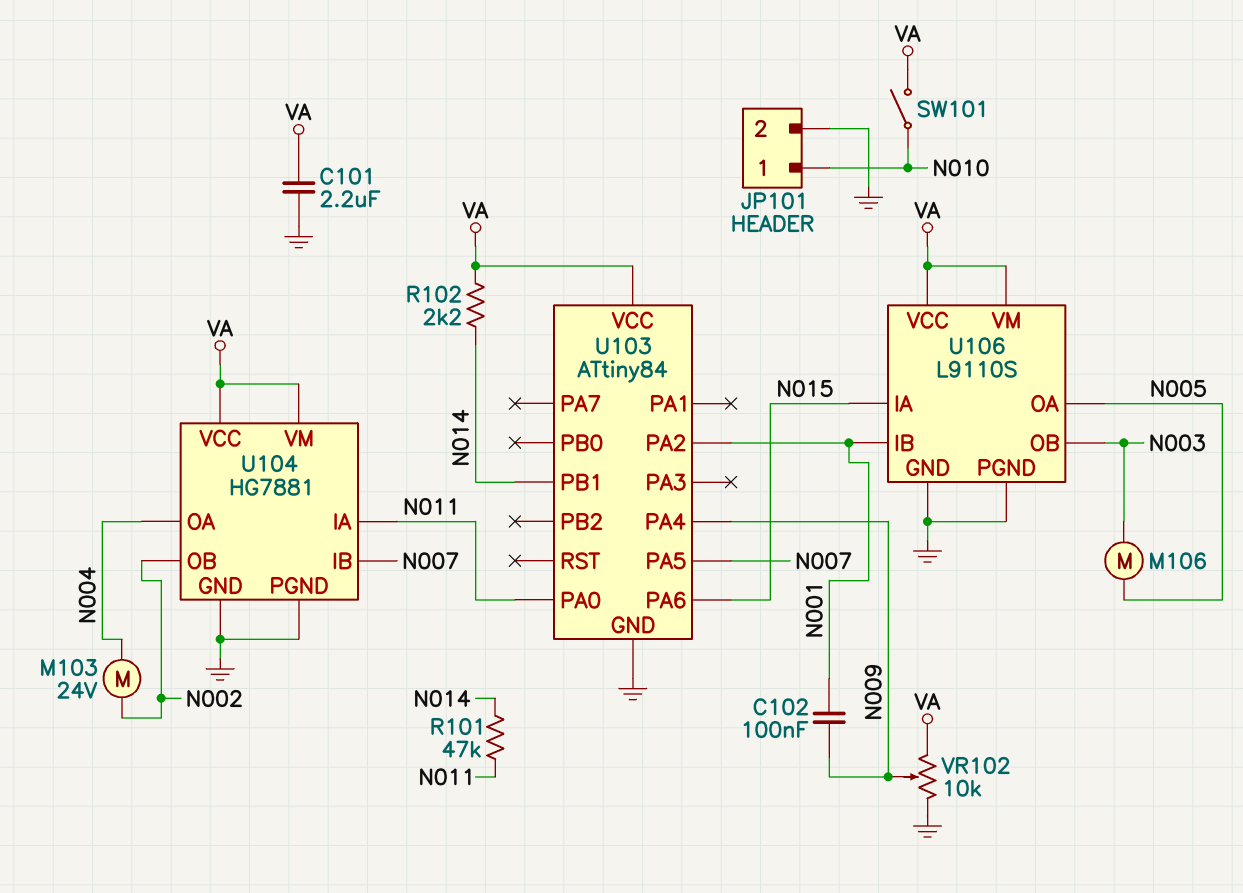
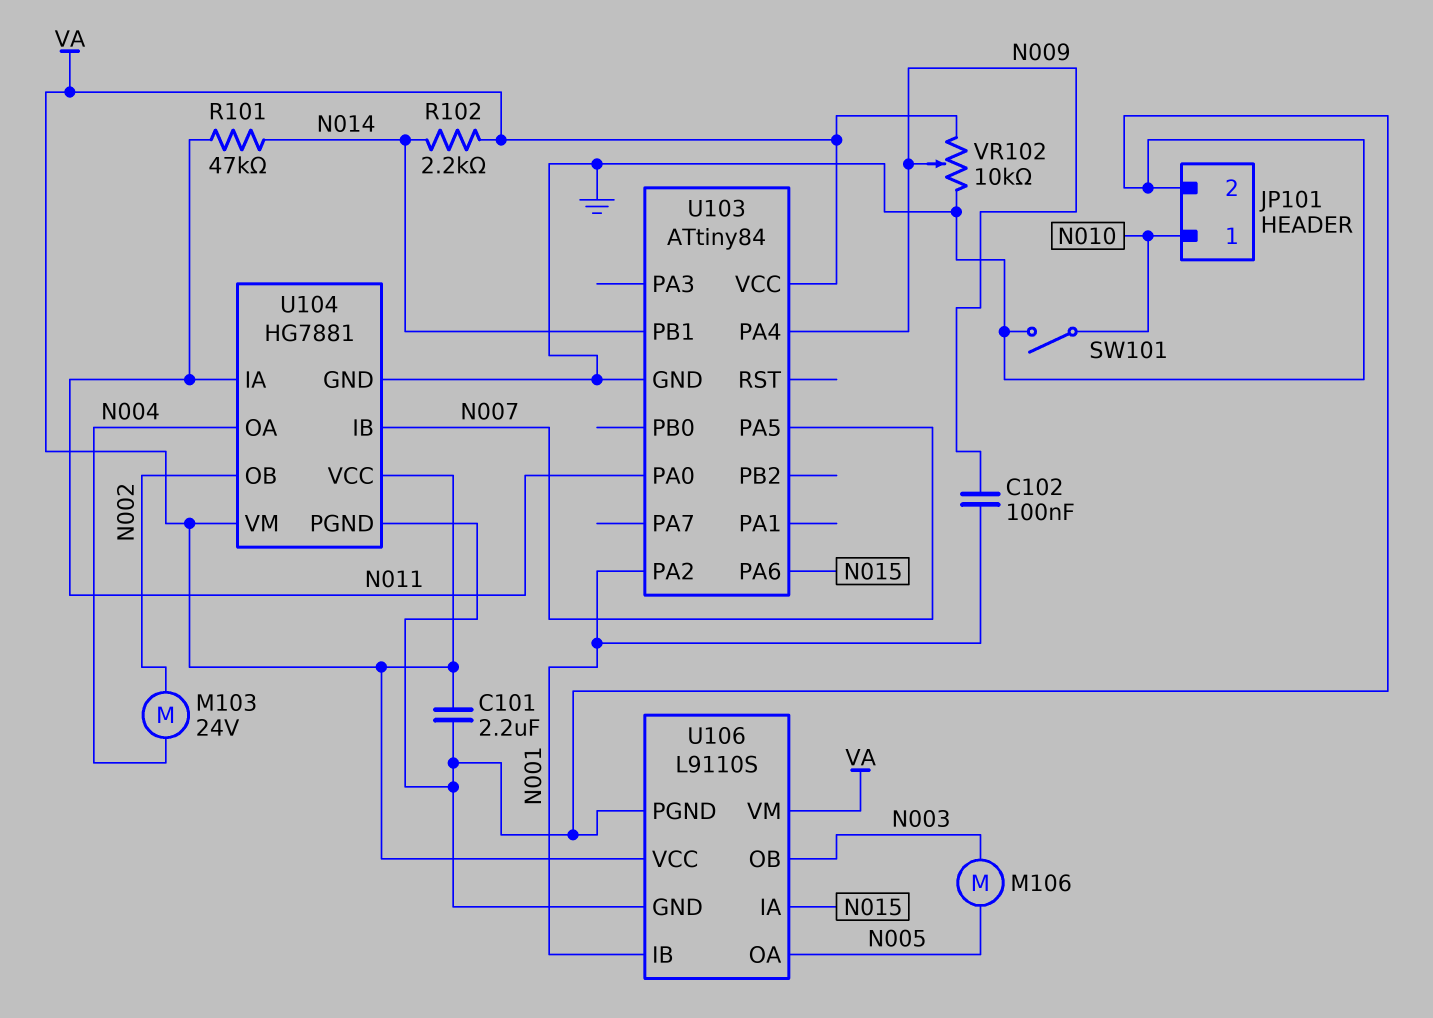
SW101: switch (N010, VA) -> switch (GND, N010)

